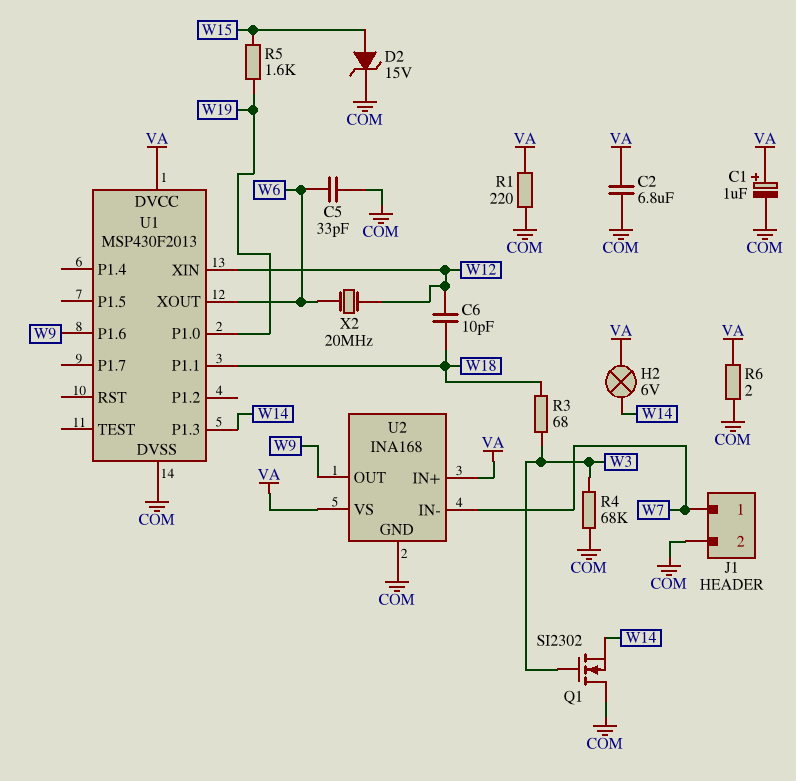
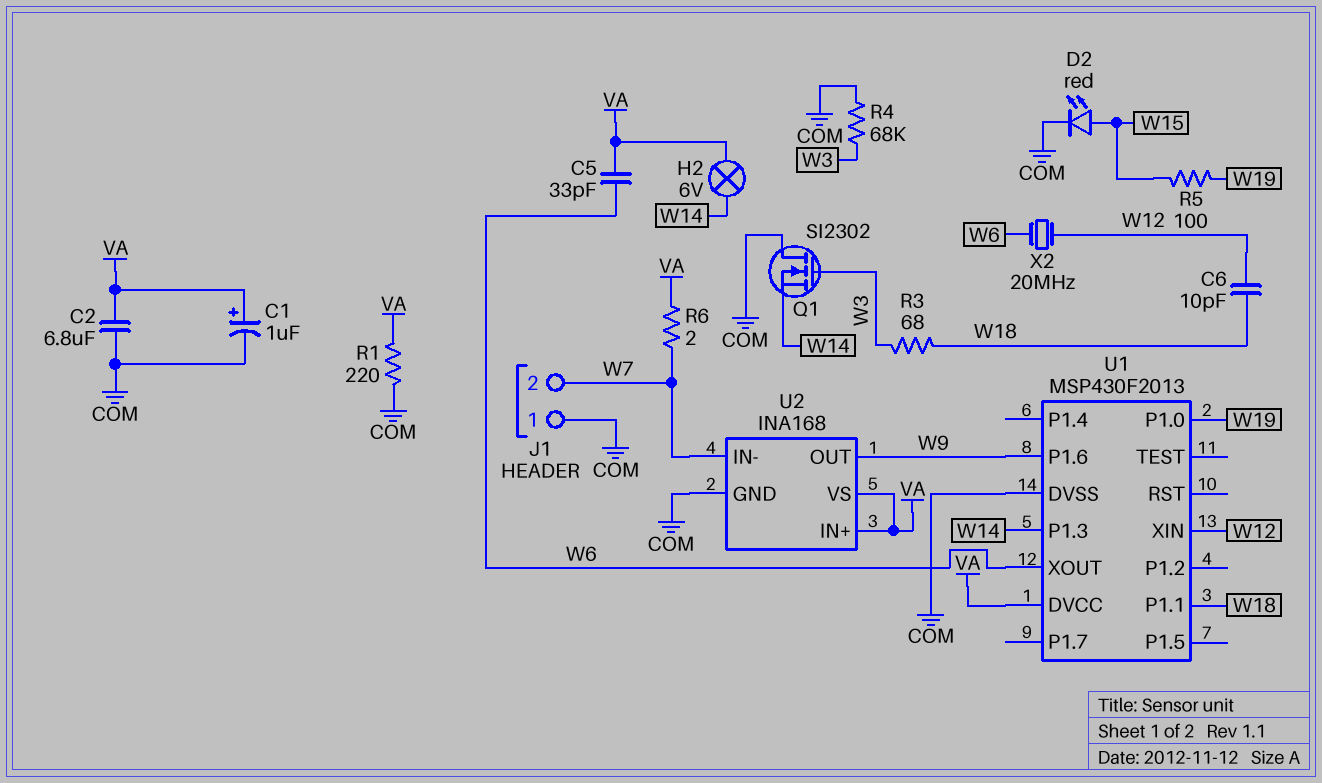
C5: 33pF (COM, W6) -> 33pF (VA, W6)
D2: zener 15V (A W15, K COM) -> LED red (A W15, K COM)
J1 pin 1: W7 -> COM
J1 pin 2: COM -> W7
R5: 1.6k (W15, W19) -> 100 (W15, W19)
R6: 2 (COM, VA) -> 2 (VA, W7)

